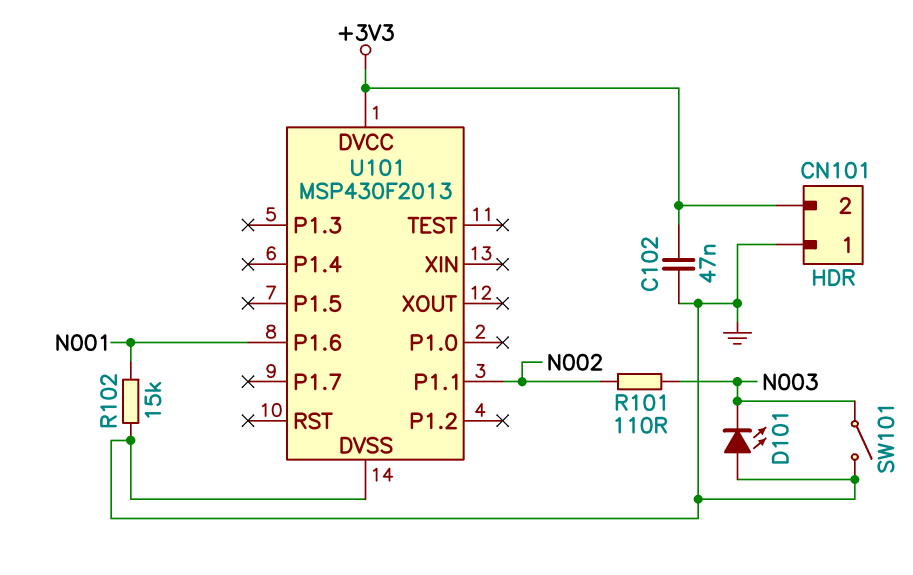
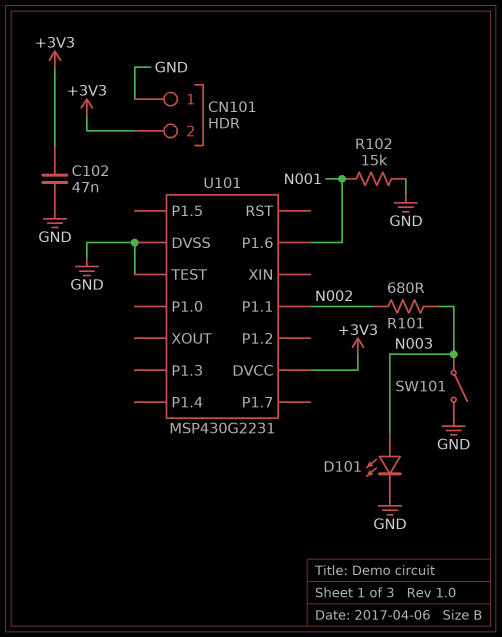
D101: LED (A GND, K N003) -> LED (A N003, K GND)
R101: 110 (N002, N003) -> 680 (N002, N003)
U101: MSP430F2013 -> MSP430G2231
U101 pin TEST: none -> GND

